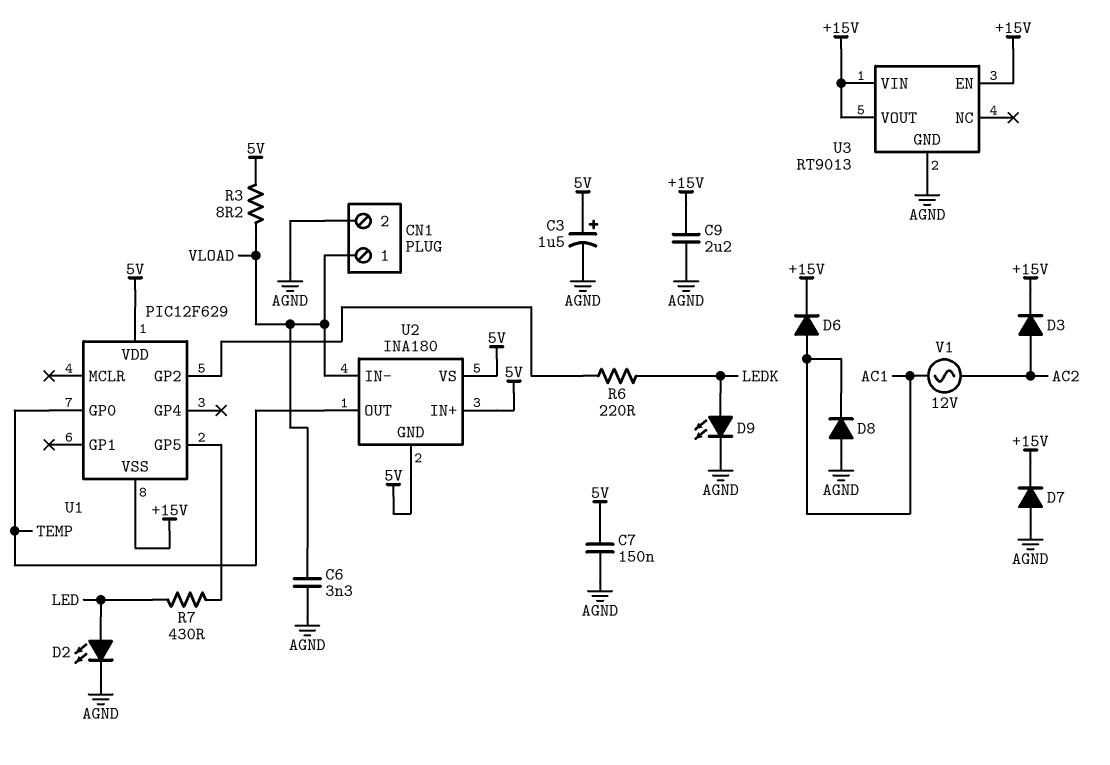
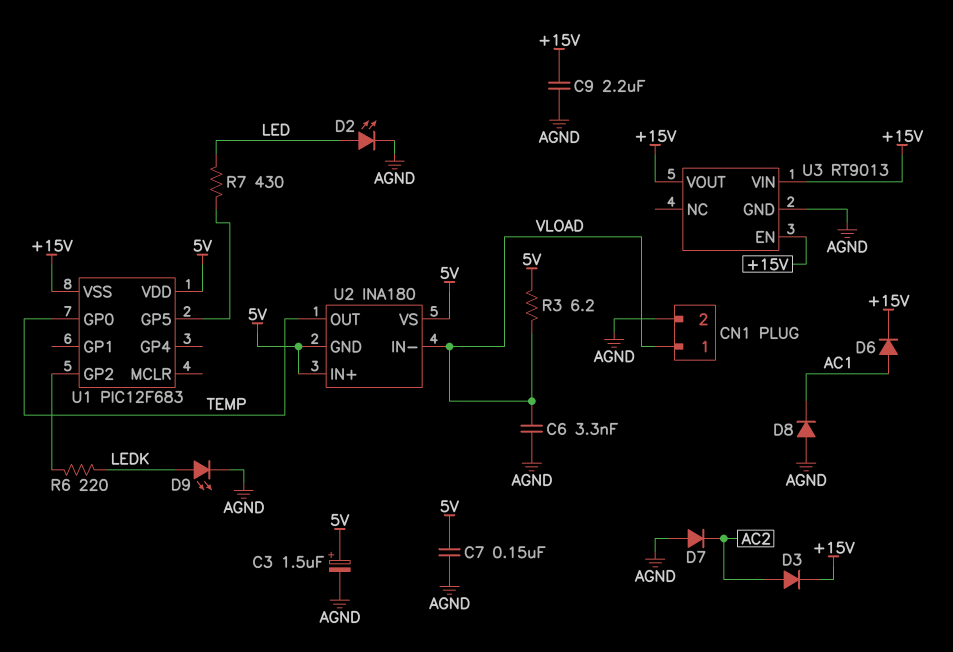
D7: diode (A AGND, K +15V) -> diode (A AGND, K AC2)
R3: 8.2 (5V, VLOAD) -> 6.2 (5V, VLOAD)
U1: PIC12F629 -> PIC12F683
V1: AC 12V (AC1, AC2) -> none

